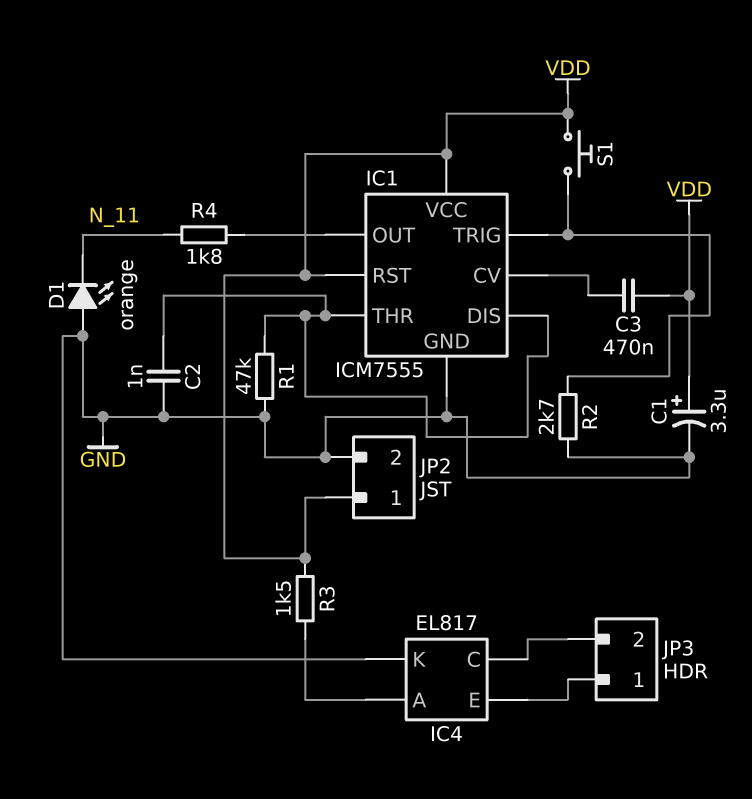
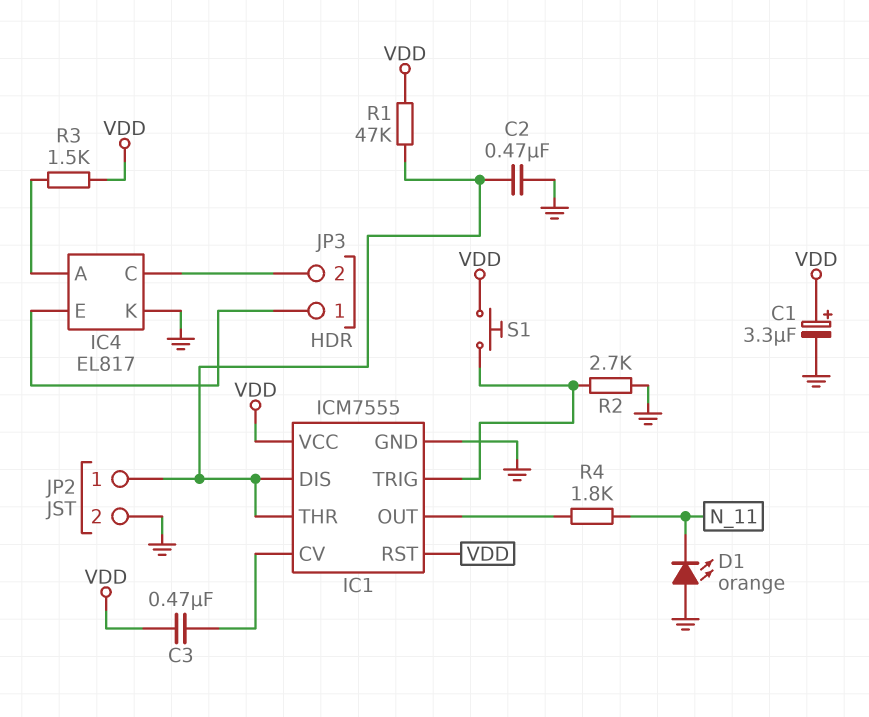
C2: 1nF (GND, IC1/DIS) -> 470nF (GND, IC1/DIS)
JP2 pin 1: VDD -> IC1/DIS
R1: 47k (GND, IC1/DIS) -> 47k (IC1/DIS, VDD)

